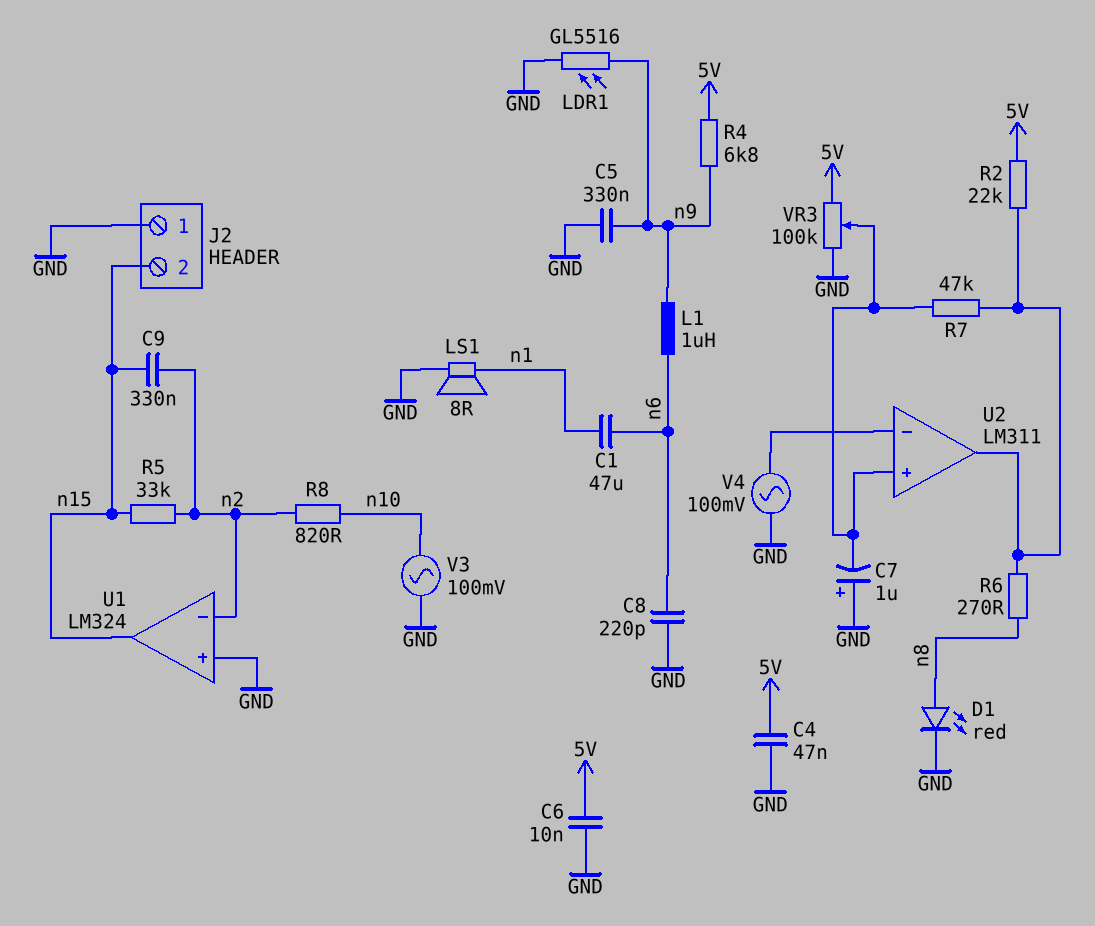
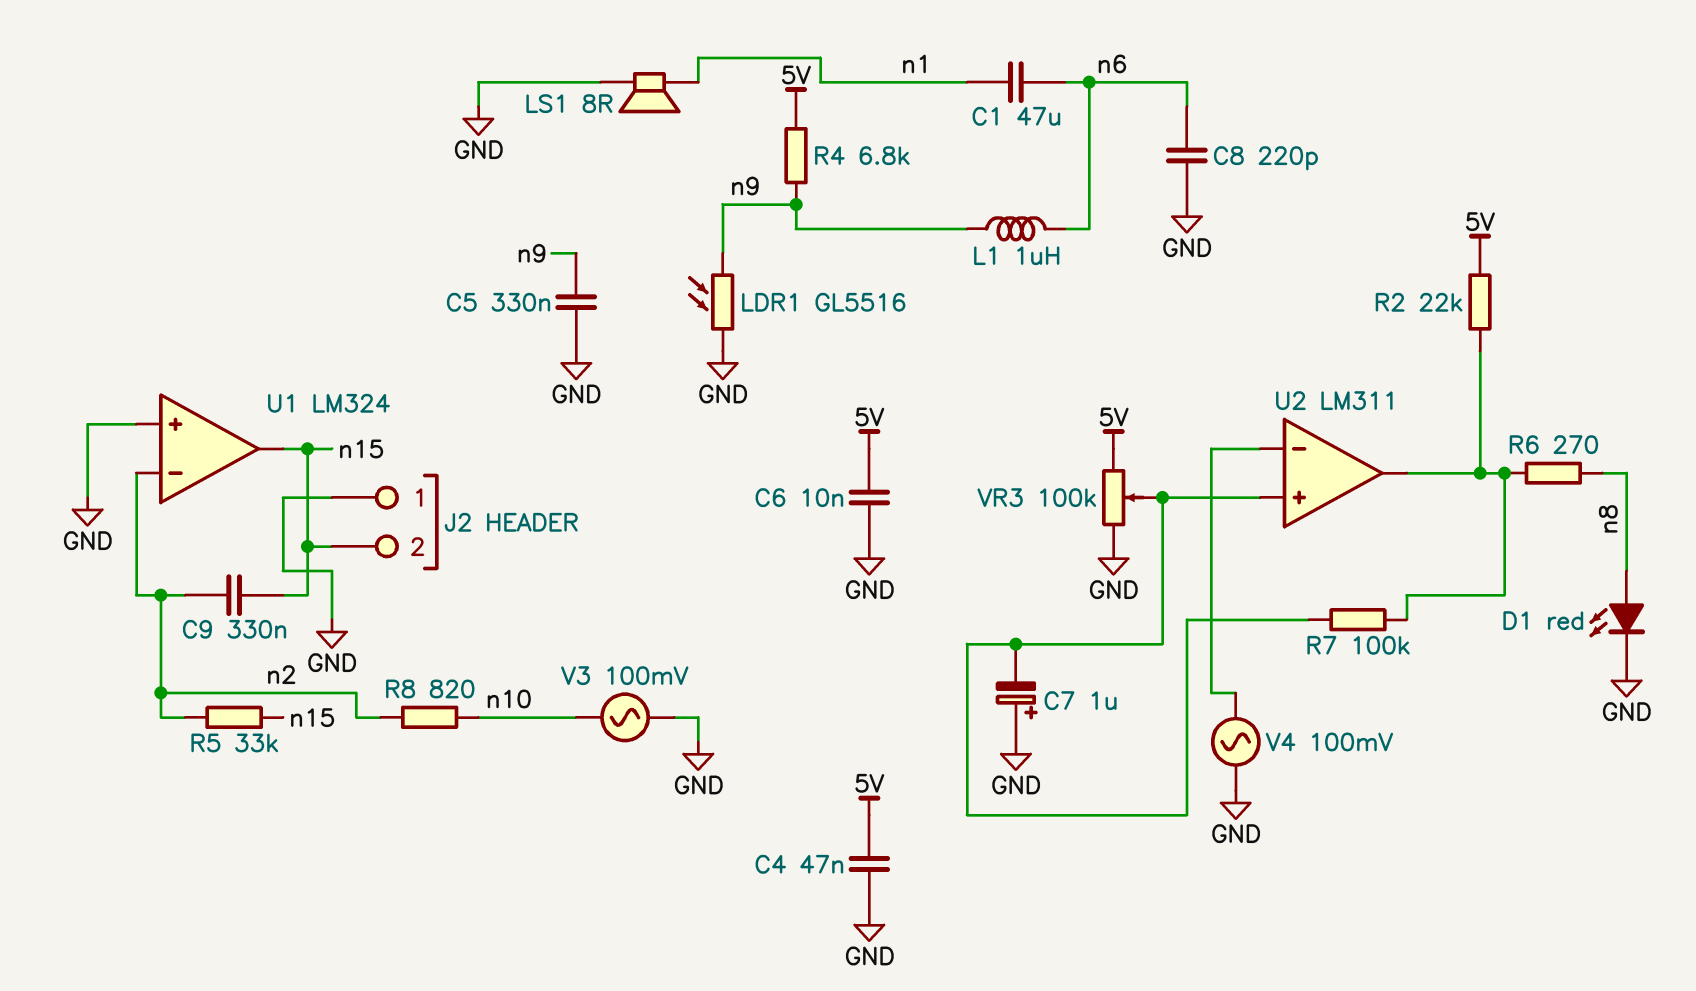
R7: 47k (U2/in+, U2/out) -> 100k (U2/in+, U2/out)

